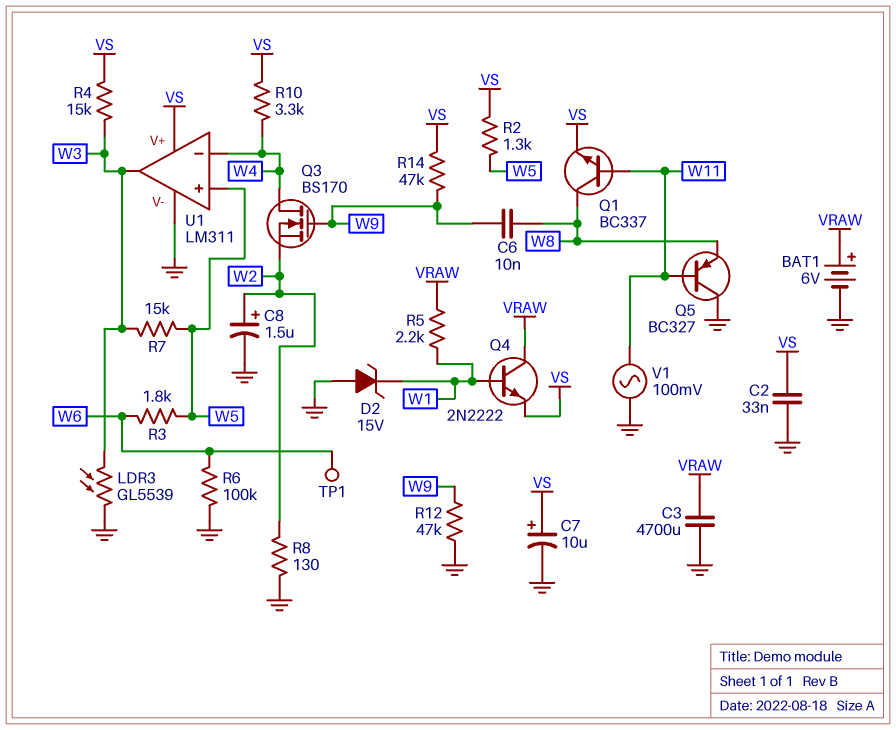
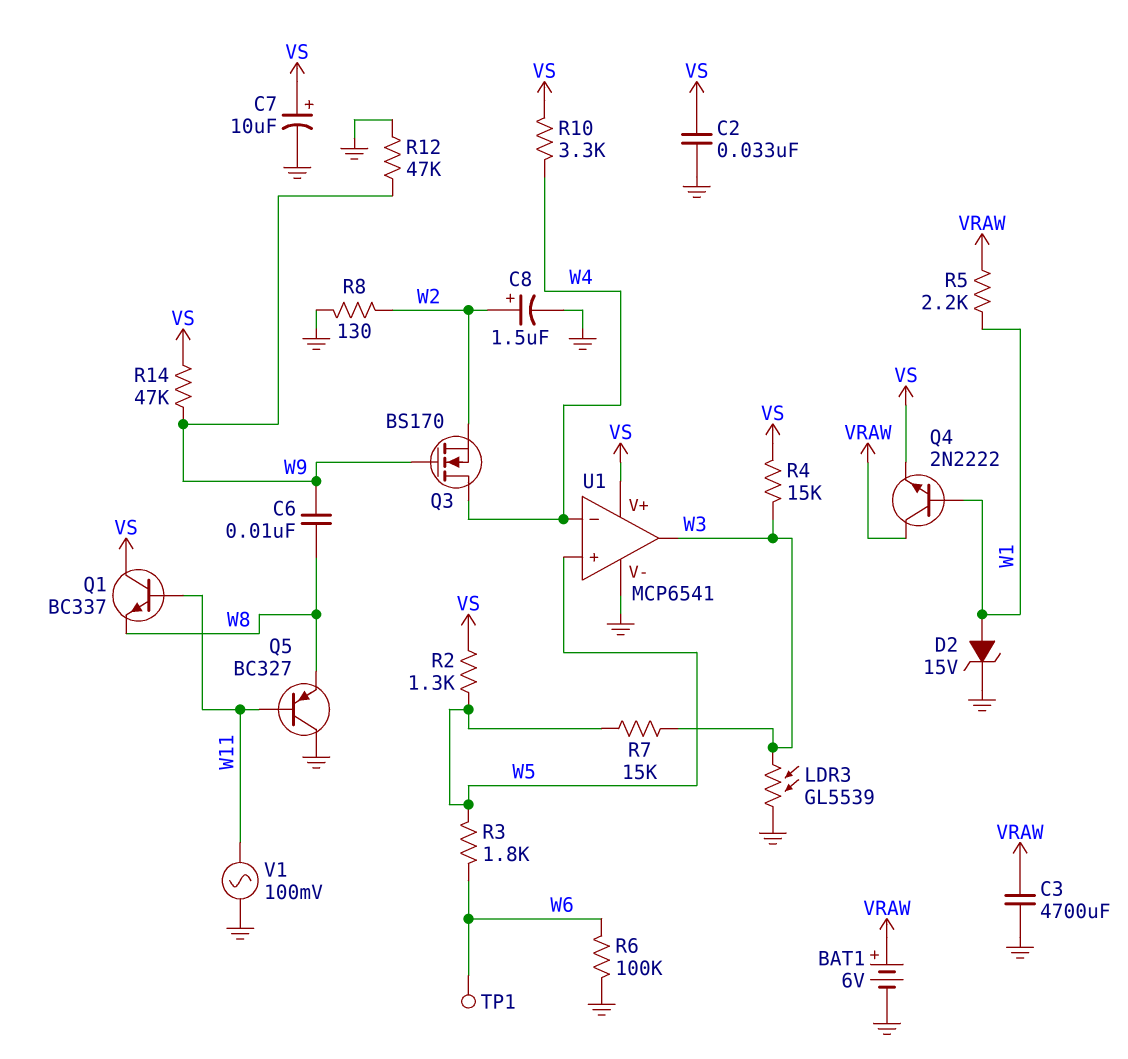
D2: zener 15V (A GND, K W1) -> zener 15V (A W1, K GND)
Q1: NPN BC337 (B W11, C W8, E VS) -> NPN BC337 (B W11, C VS, E W8)
U1: LM311 -> MCP6541

